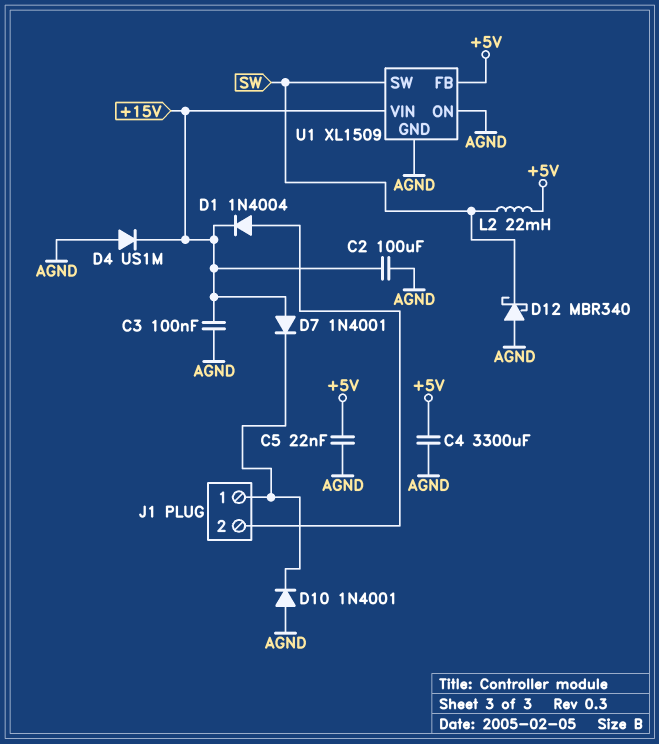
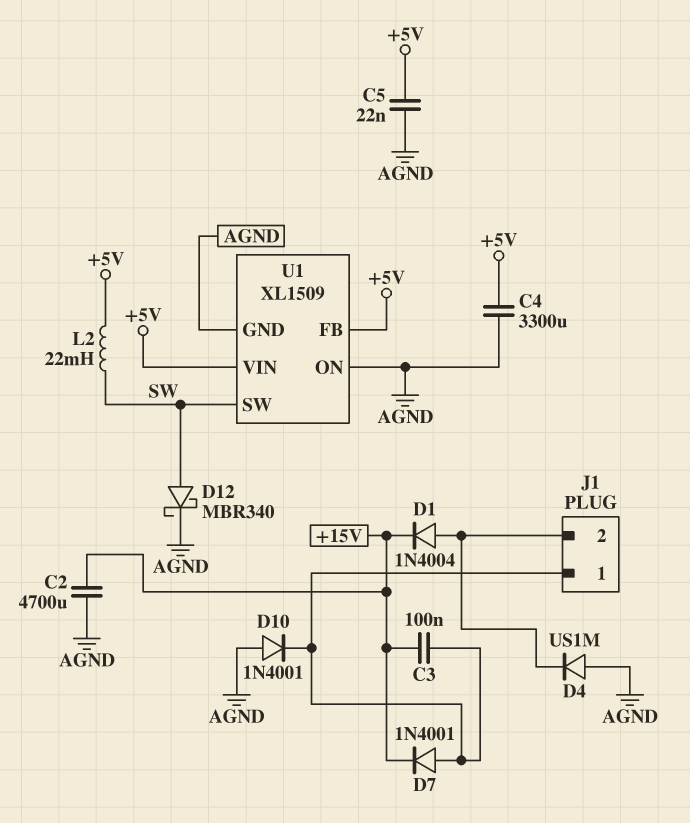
C2: 100uF (+15V, AGND) -> 4700uF (+15V, AGND)
C3: 100nF (+15V, AGND) -> 100nF (+15V, J1/1)
D4: diode US1M (A AGND, K +15V) -> diode US1M (A AGND, K J1/2)
D7: diode 1N4001 (A +15V, K J1/1) -> diode 1N4001 (A J1/1, K +15V)
D12: schottky MBR340 (A AGND, K SW) -> schottky MBR340 (A SW, K AGND)
U1 pin VIN: +15V -> +5V

